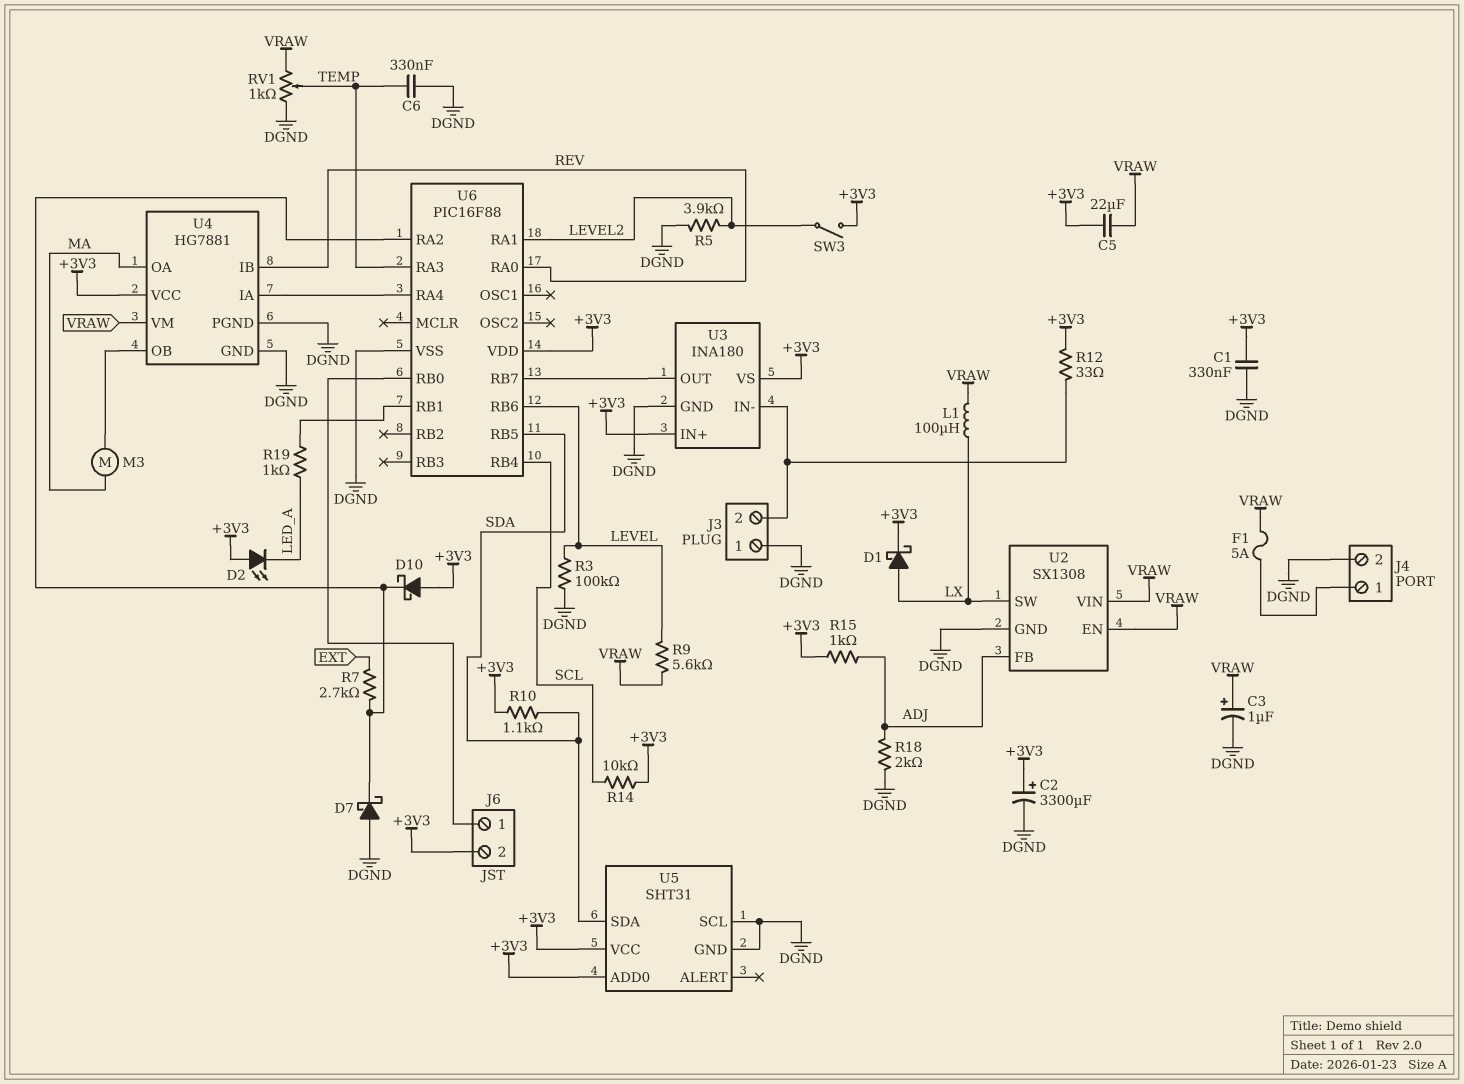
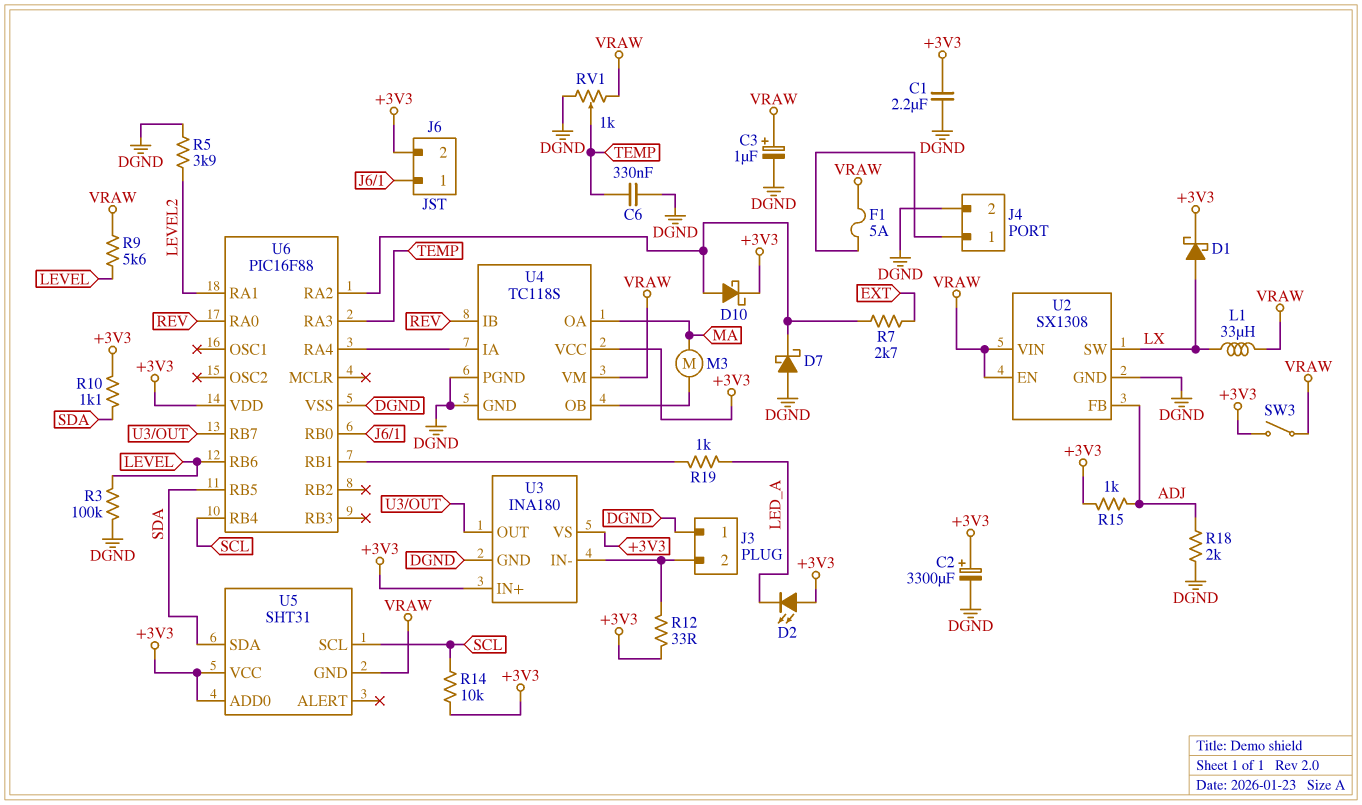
C1: 330nF (+3V3, DGND) -> 2.2uF (+3V3, DGND)
C5: 22uF (+3V3, VRAW) -> none
D10: schottky (A +3V3, K U6/RA2) -> schottky (A U6/RA2, K +3V3)
L1: 100uH (LX, VRAW) -> 33uH (LX, VRAW)
SW3: switch (+3V3, LEVEL2) -> switch (+3V3, VRAW)
U4: HG7881 -> TC118S
U5 pin GND: DGND -> VRAW
U5 pin SCL: DGND -> SCL

